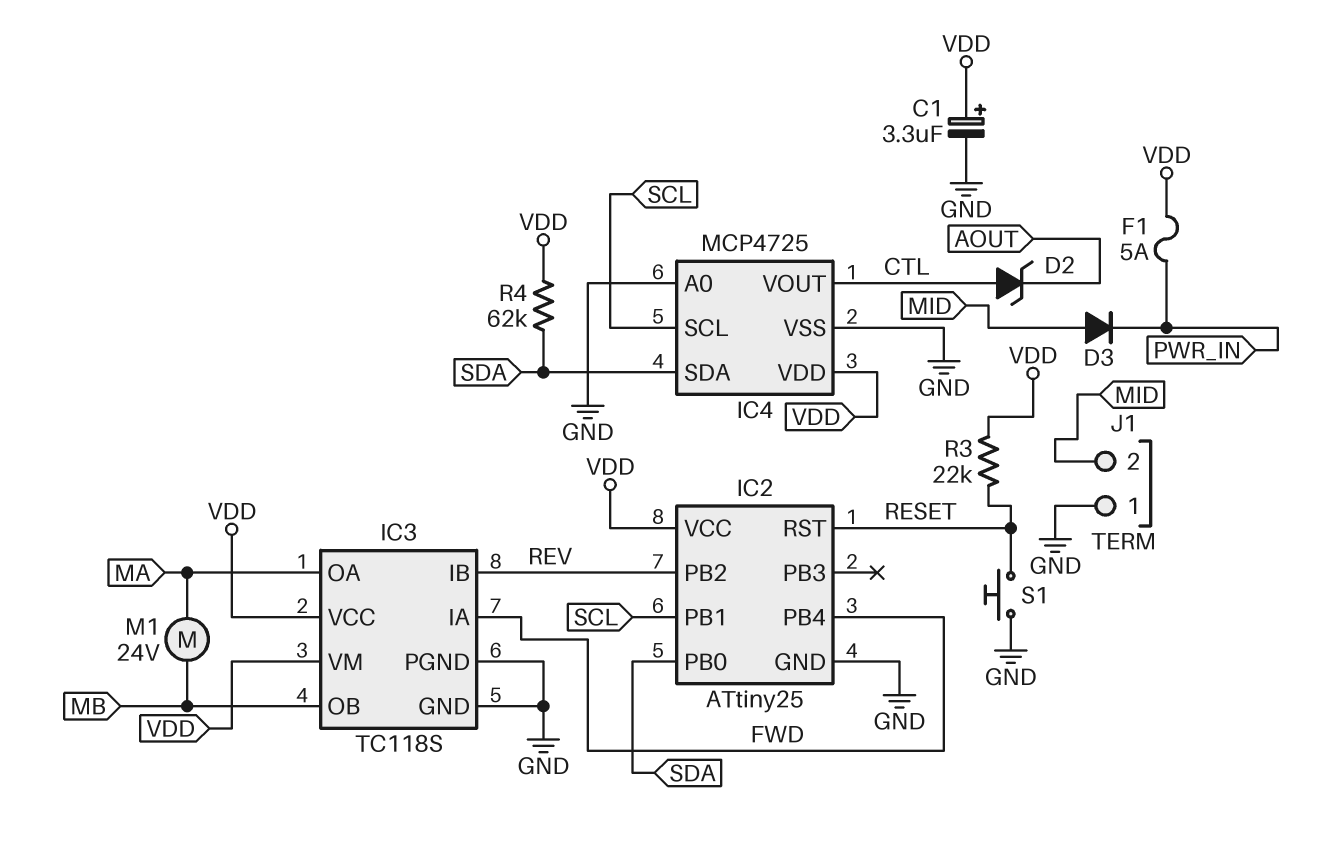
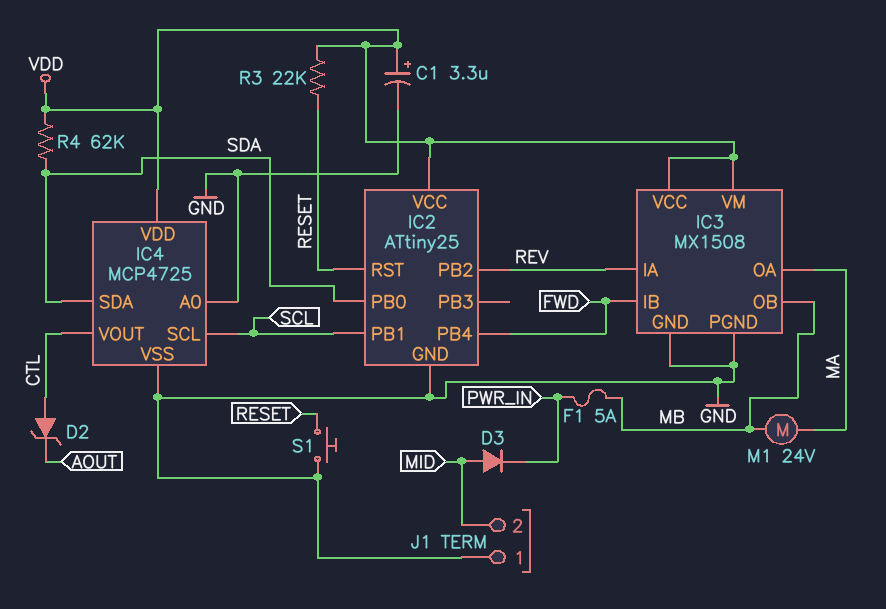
F1: 5A (PWR_IN, VDD) -> 5A (MB, PWR_IN)
IC3: TC118S -> MX1508
IC3 pin IA: FWD -> REV
IC3 pin IB: REV -> FWD

